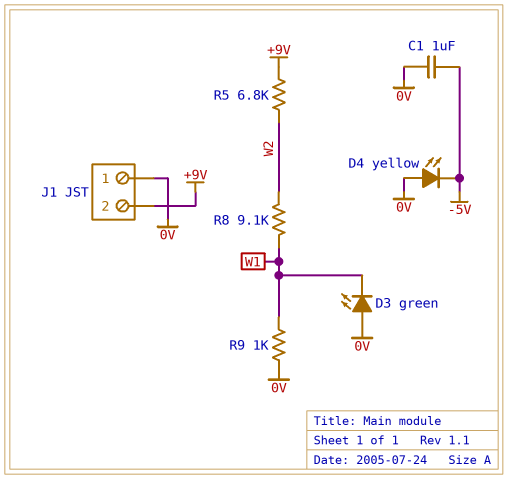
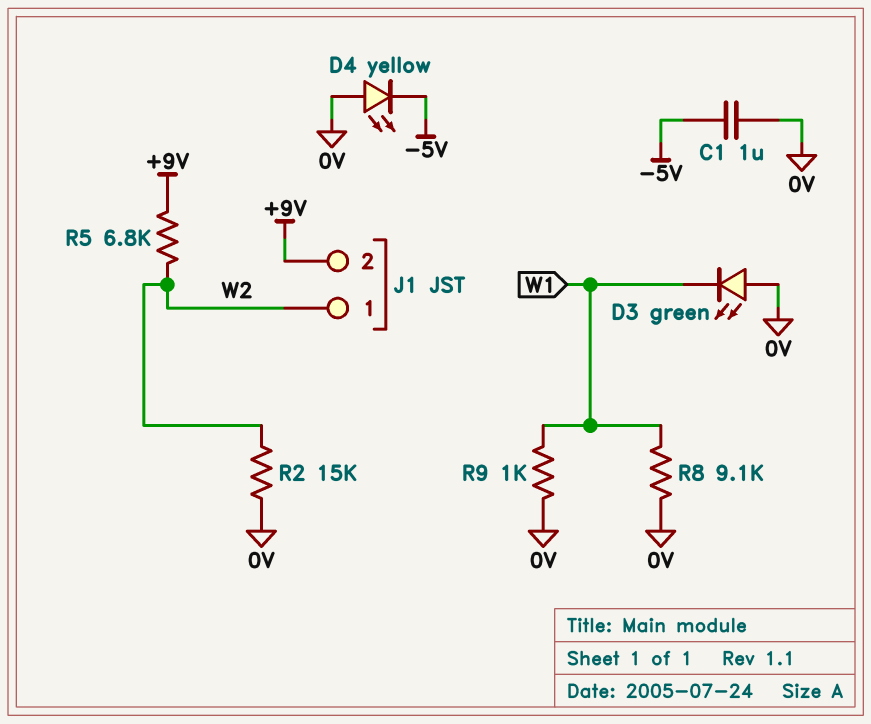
J1 pin 1: 0V -> W2
R2: none -> 15k (0V, W2)
R8: 9.1k (W1, W2) -> 9.1k (0V, W1)

